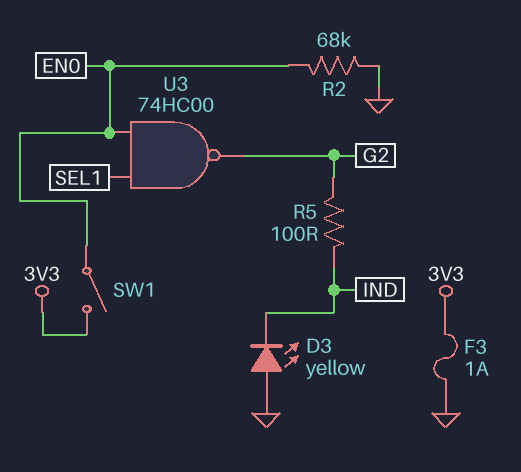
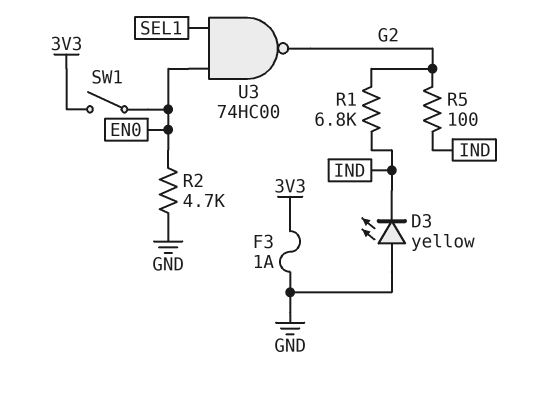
R1: none -> 6.8k (G2, IND)
R2: 68k (EN0, GND) -> 4.7k (EN0, GND)

